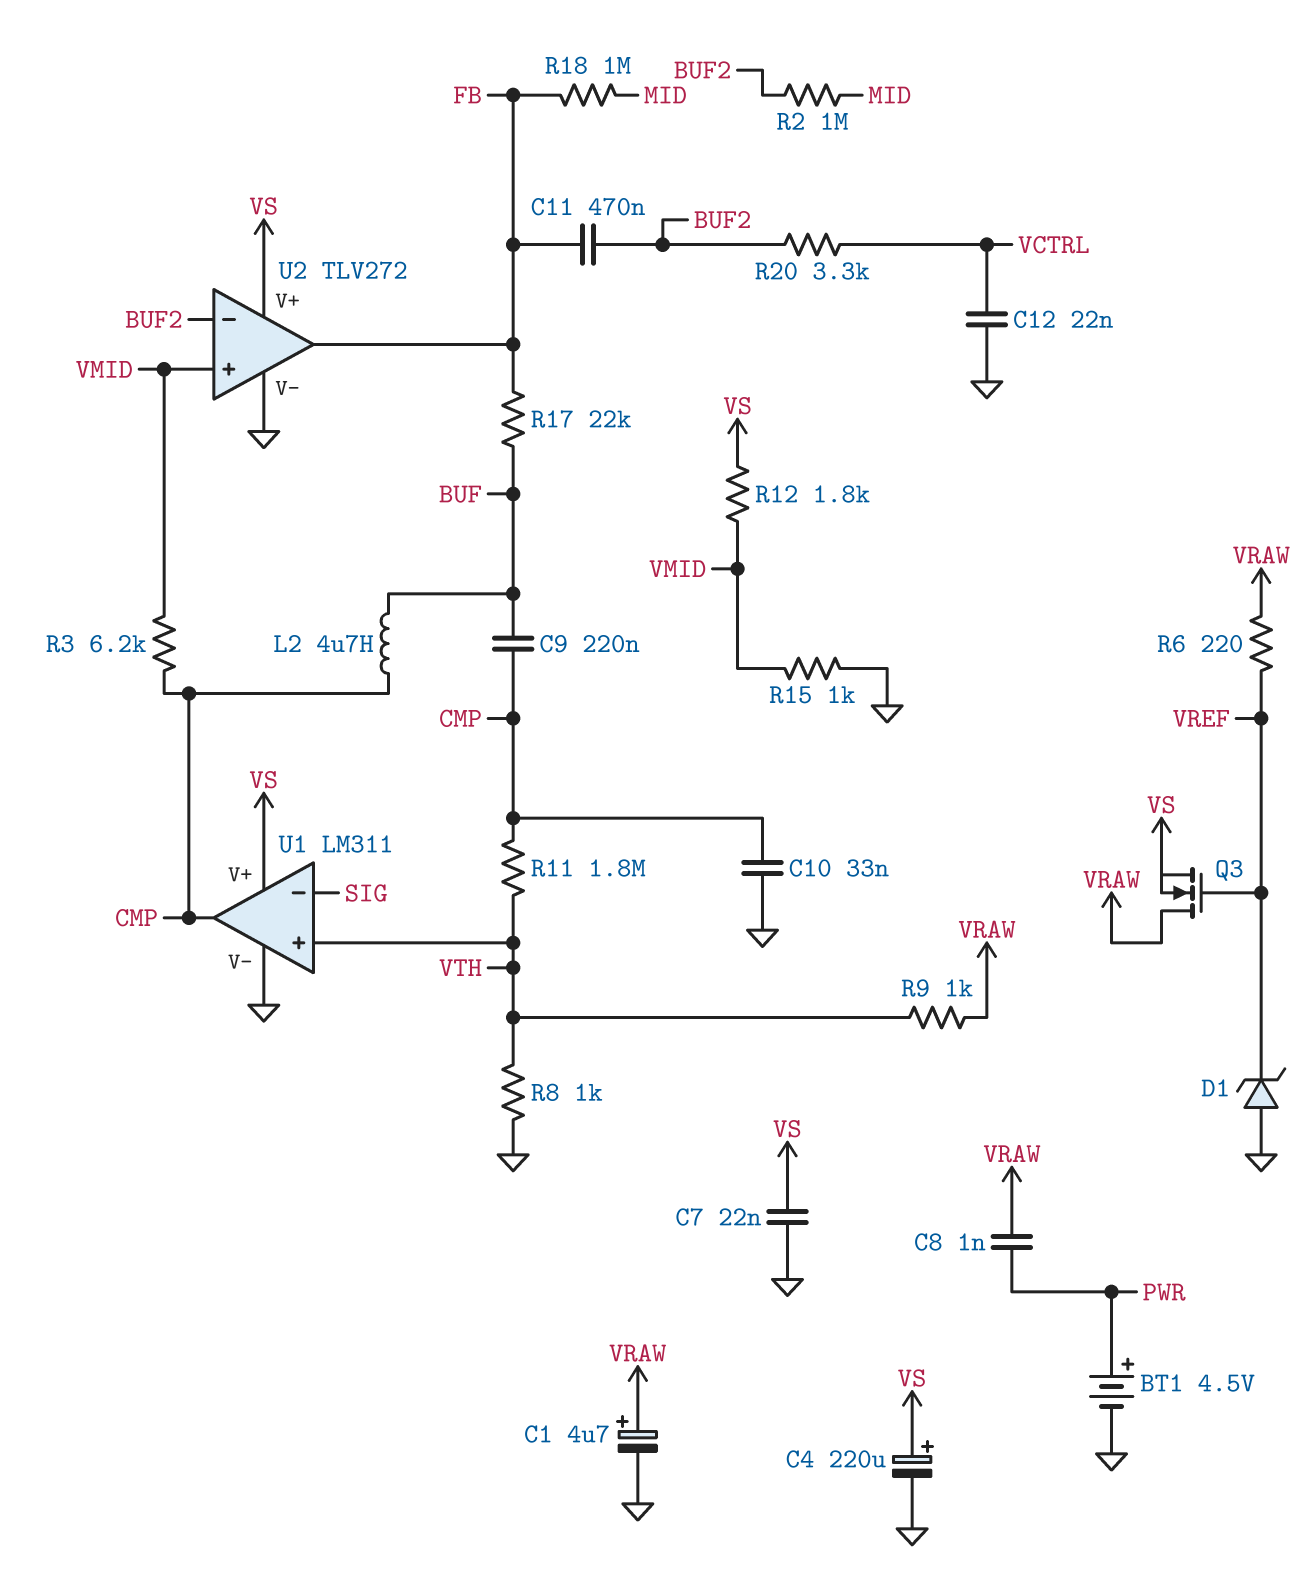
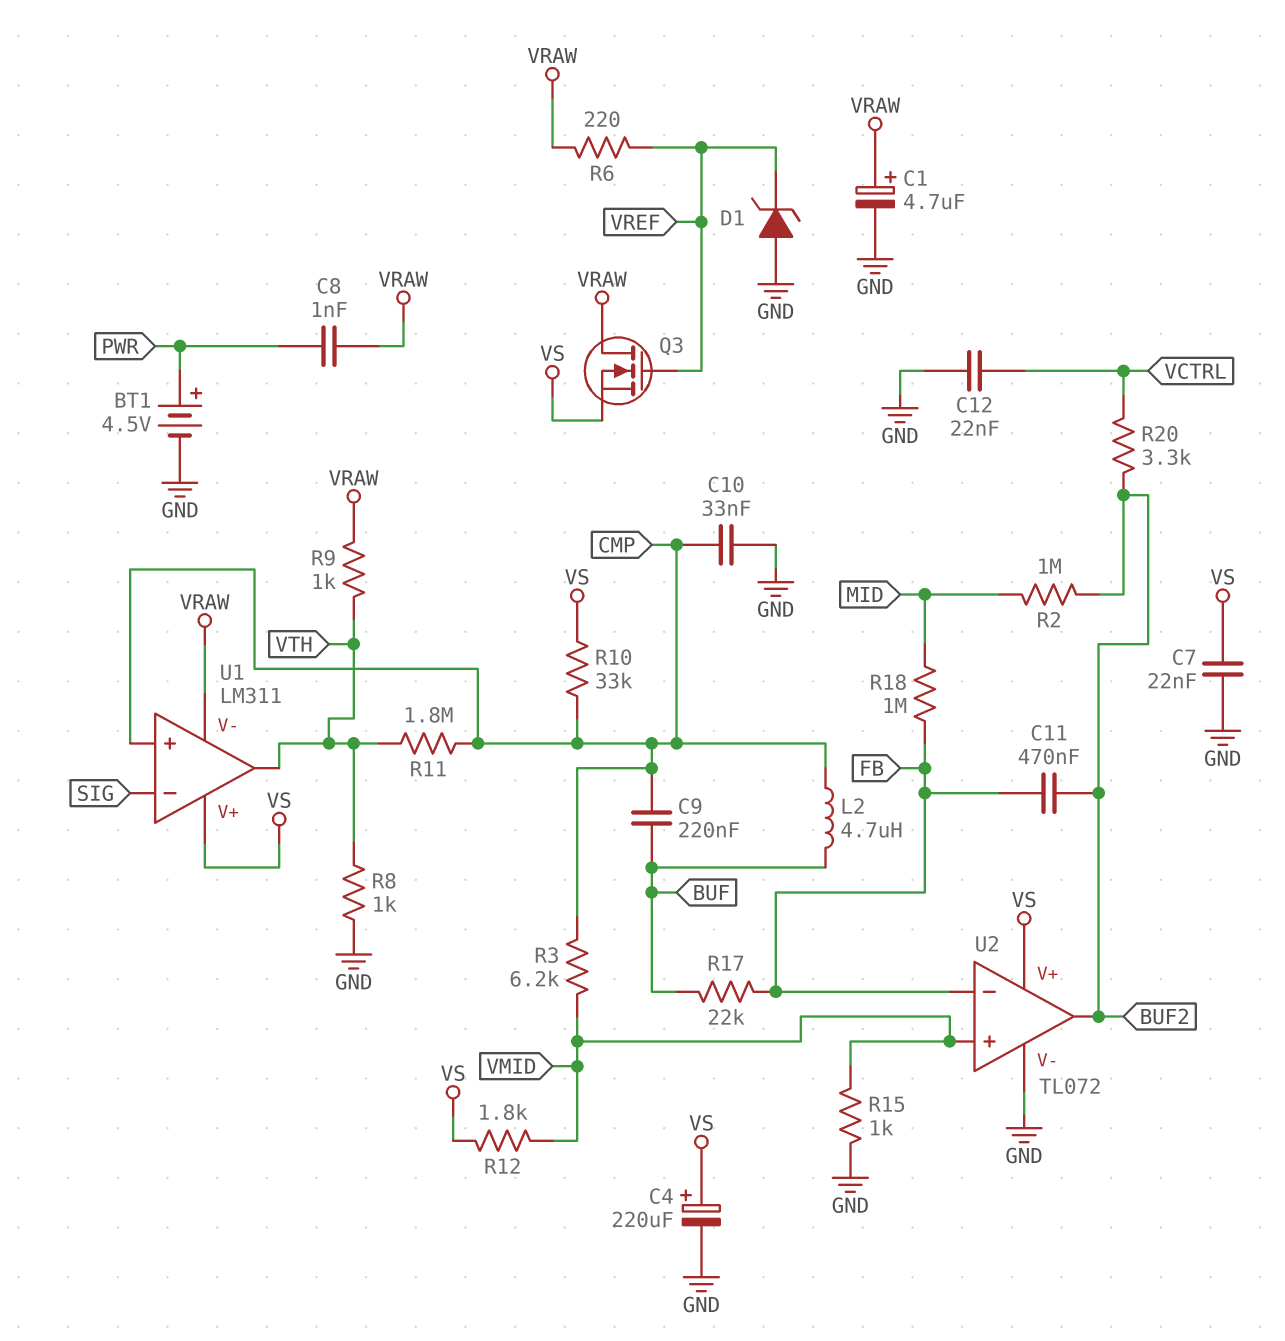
R10: none -> 33k (CMP, VS)
U1 pin V-: GND -> VRAW
U1 pin in+: VTH -> CMP
U1 pin out: CMP -> VTH
U2: TLV272 -> TL072
U2 pin in-: BUF2 -> FB
U2 pin out: FB -> BUF2

